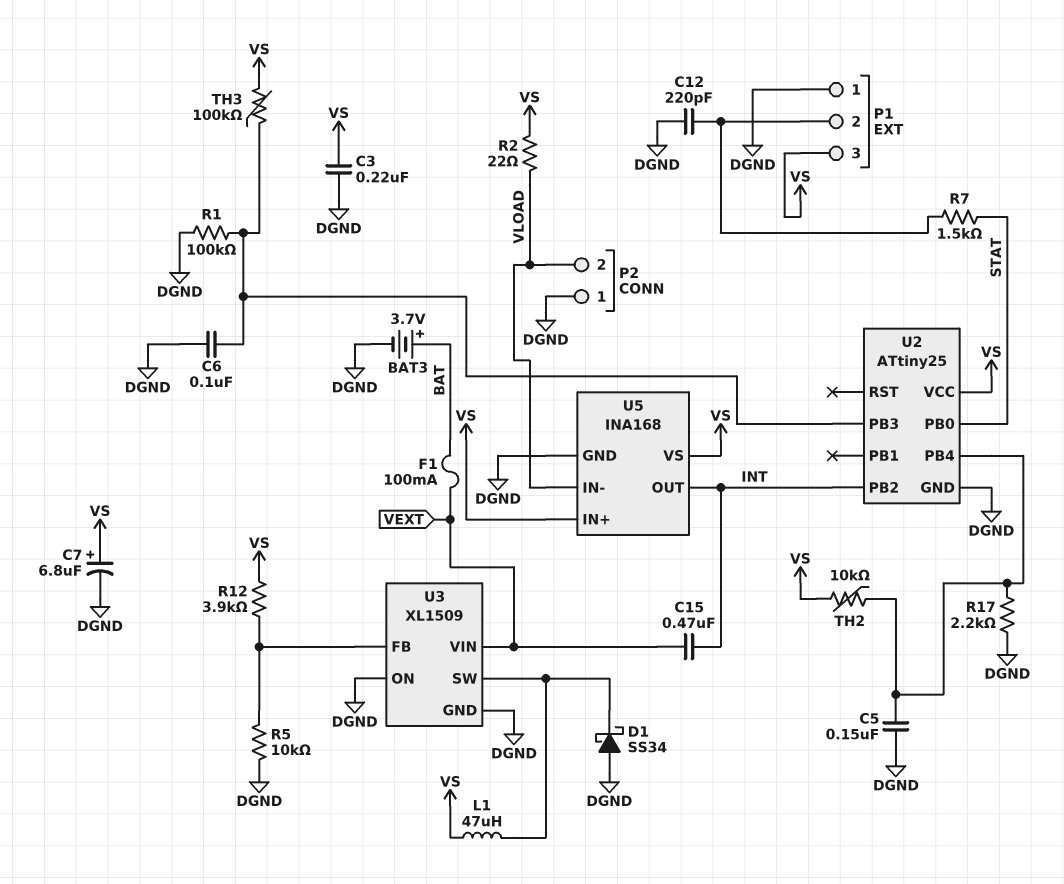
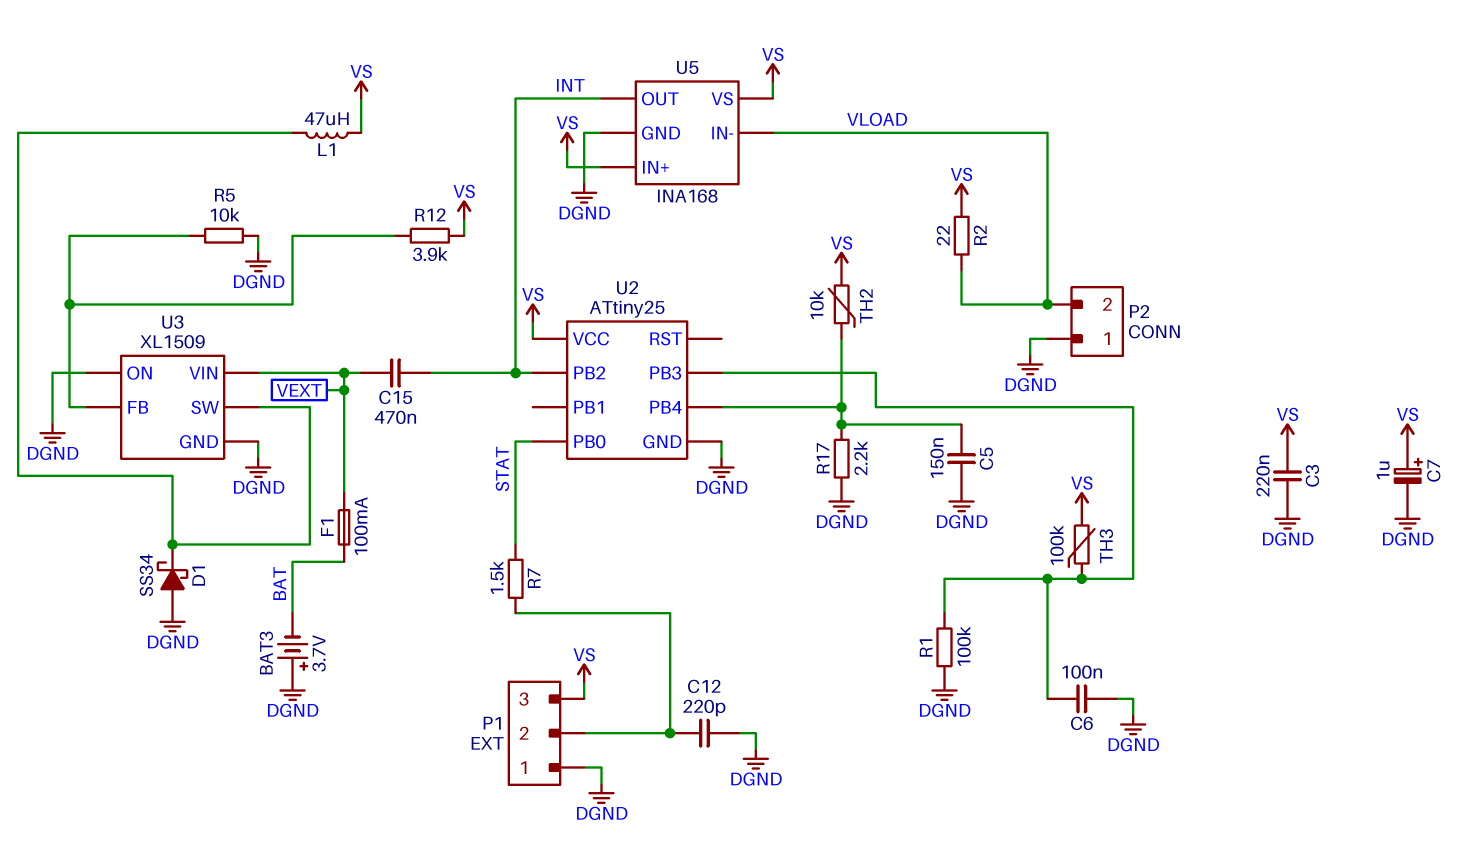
BAT3: 3.7V (plus BAT, minus DGND) -> 3.7V (plus DGND, minus BAT)
C7: 6.8uF (plus VS, minus DGND) -> 1uF (plus VS, minus DGND)

